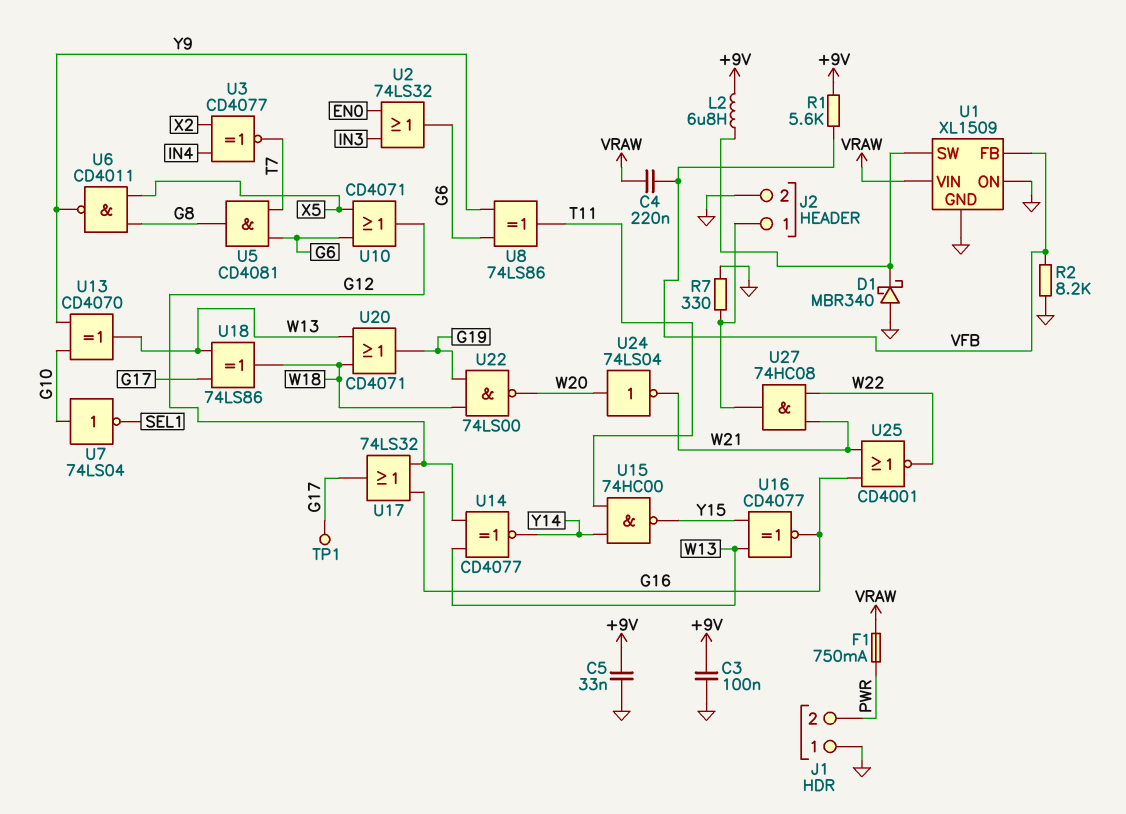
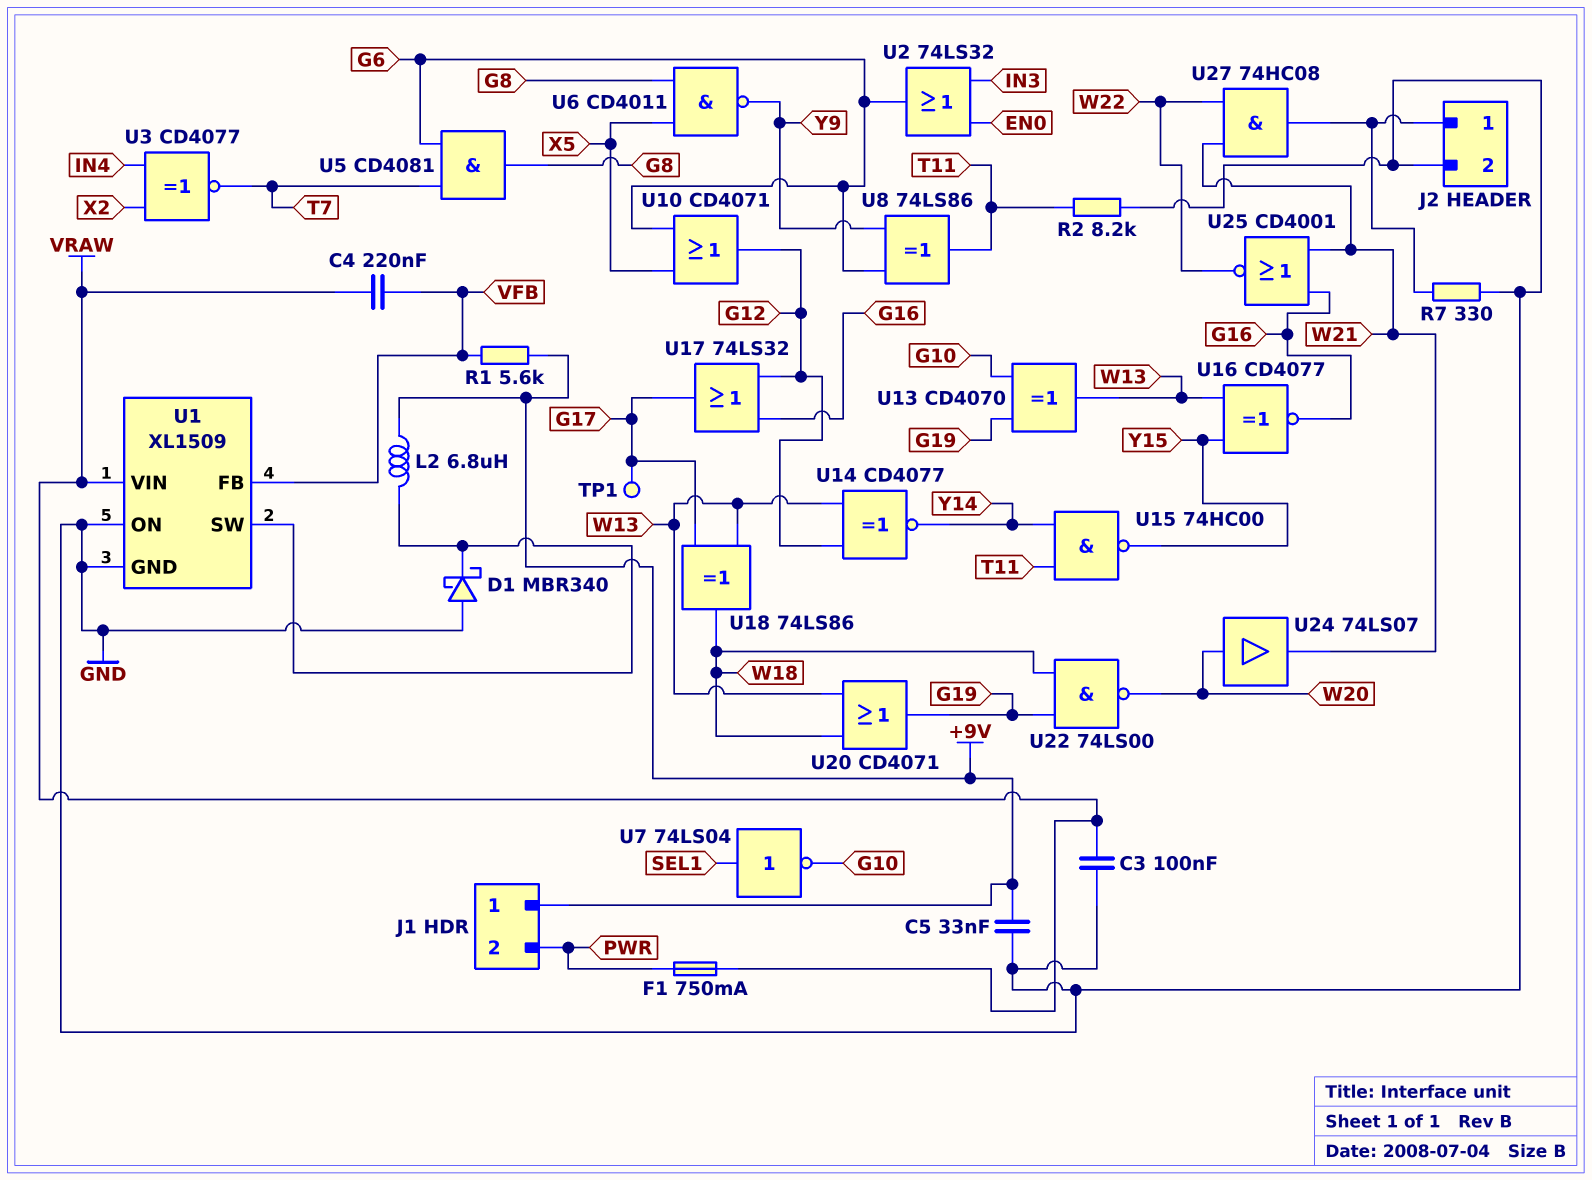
C3: 100nF (+9V, GND) -> 100nF (GND, VRAW)
J1 pin 1: GND -> +9V
R2: 8.2k (GND, VFB) -> 8.2k (GND, T11)
U7: NOT 74LS04 (in G10, out SEL1) -> NOT 74LS04 (in SEL1, out G10)
U13: XOR CD4070 (in G10, in Y9, out W13) -> XOR CD4070 (in G10, in G19, out W13)
U24: NOT 74LS04 (in W20, out W21) -> buffer 74LS07 (in W20, out W21)

